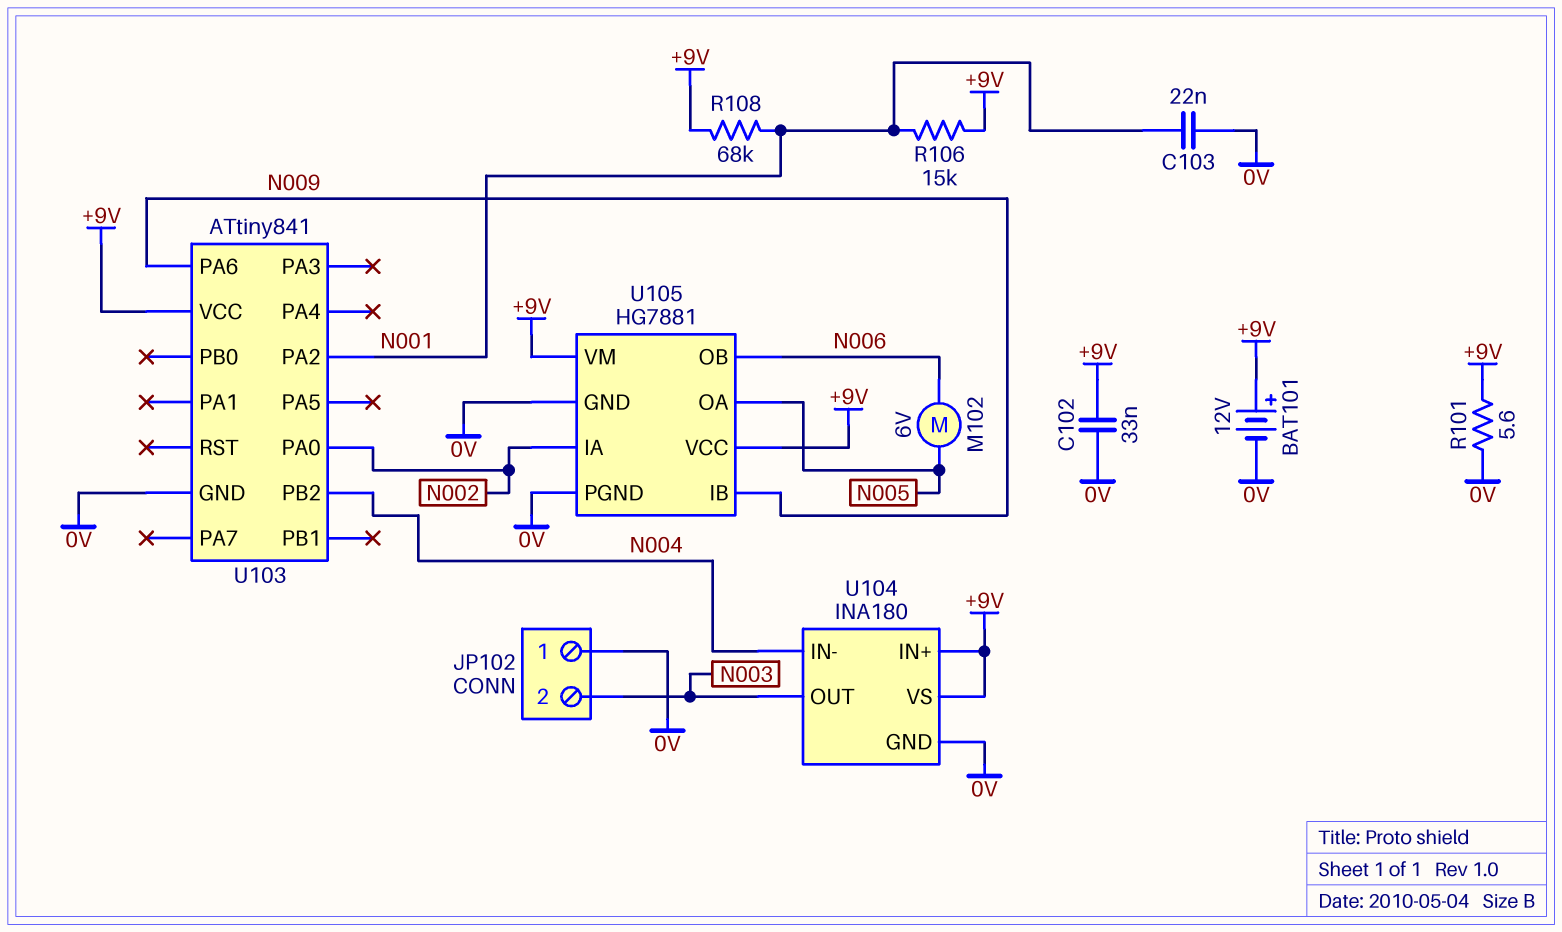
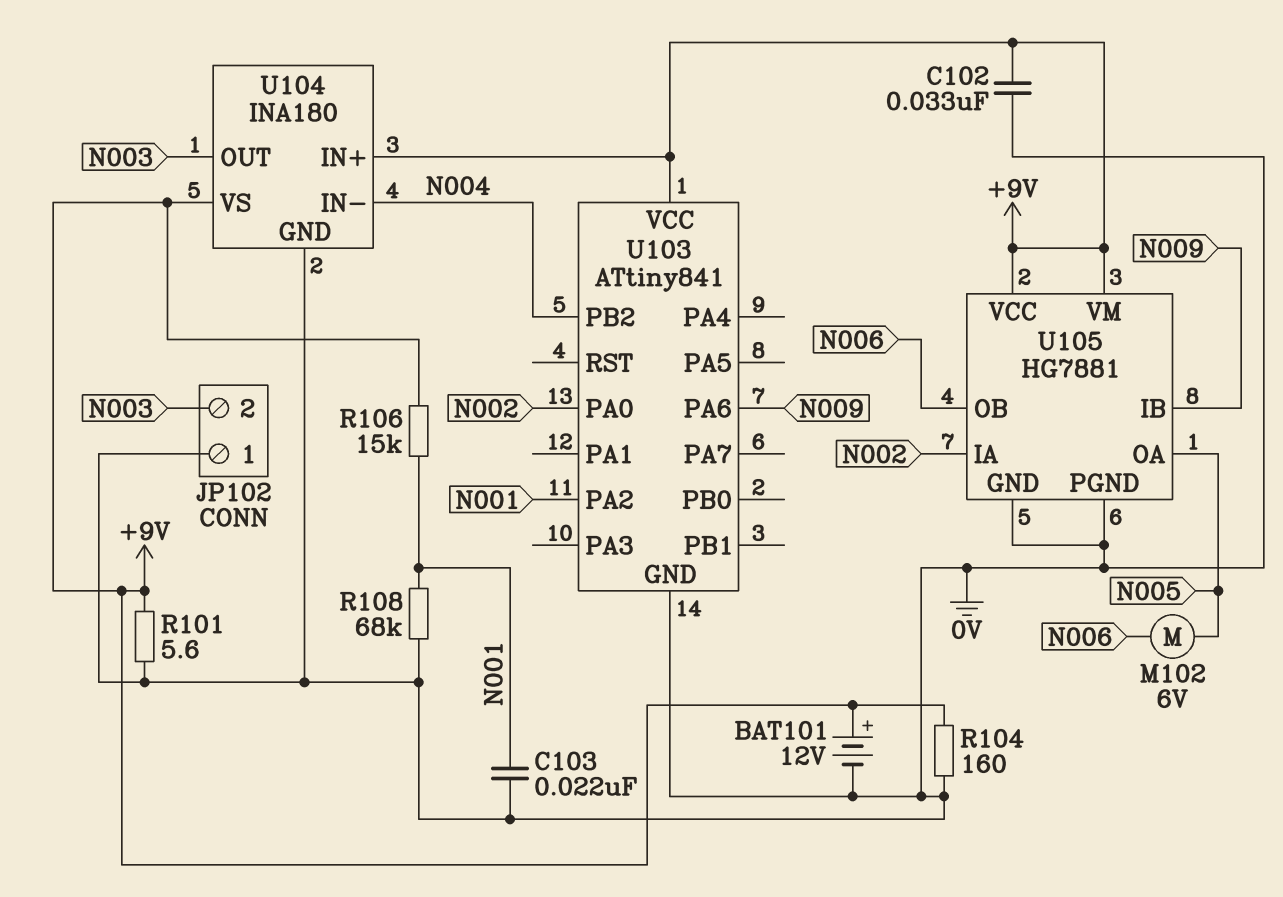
R104: none -> 160 (+9V, 0V)
R108: 68k (+9V, N001) -> 68k (0V, N001)

